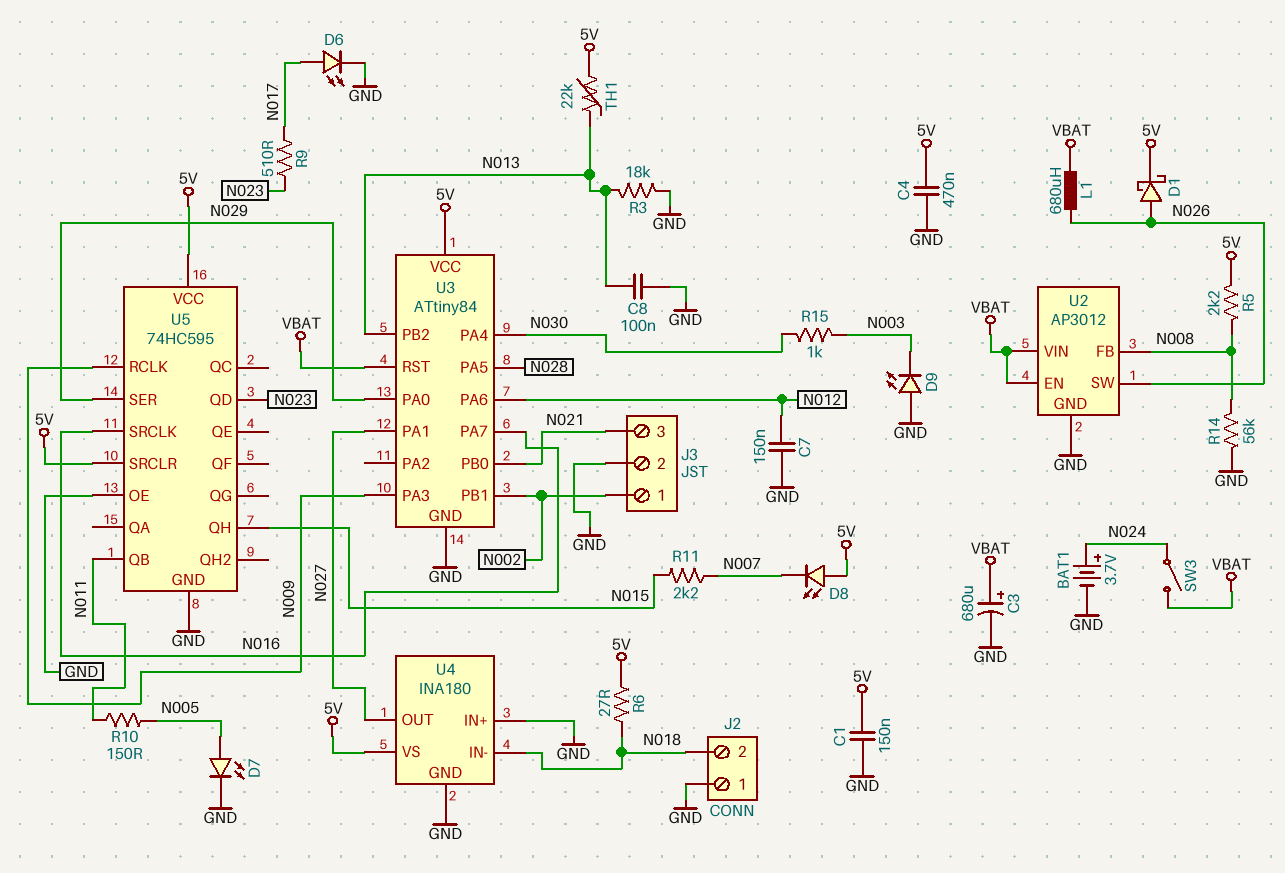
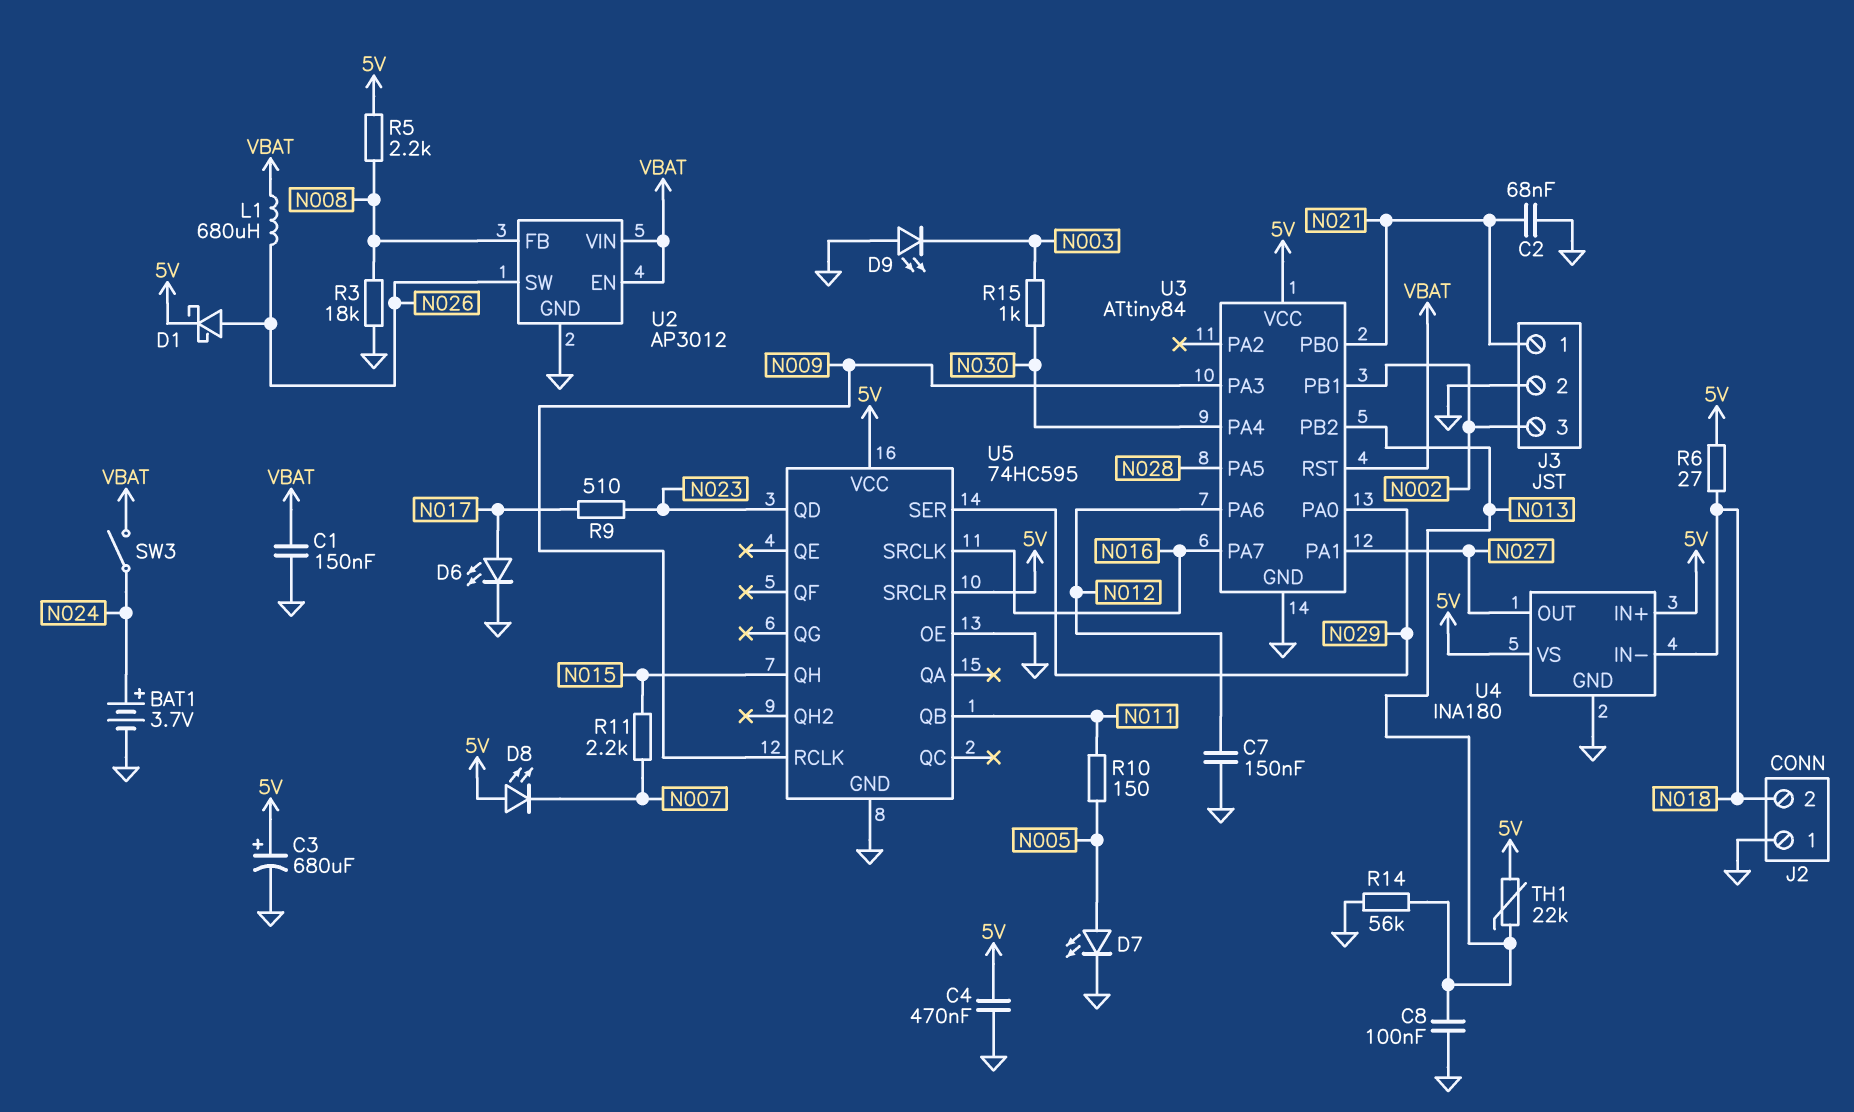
C1: 150nF (5V, GND) -> 150nF (GND, VBAT)
C2: none -> 68nF (GND, N021)
C3: 680uF (plus VBAT, minus GND) -> 680uF (plus 5V, minus GND)
J3 pin 1: N002 -> N021
J3 pin 3: N021 -> N002
R3: 18k (GND, N013) -> 18k (GND, N008)
R14: 56k (GND, N008) -> 56k (GND, N013)
U4 pin IN+: GND -> 5V

